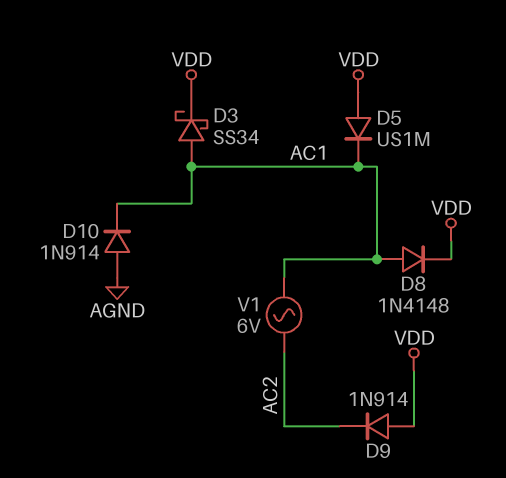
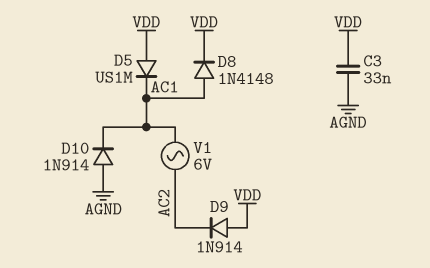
C3: none -> 33nF (AGND, VDD)
D3: schottky SS34 (A AC1, K VDD) -> none

